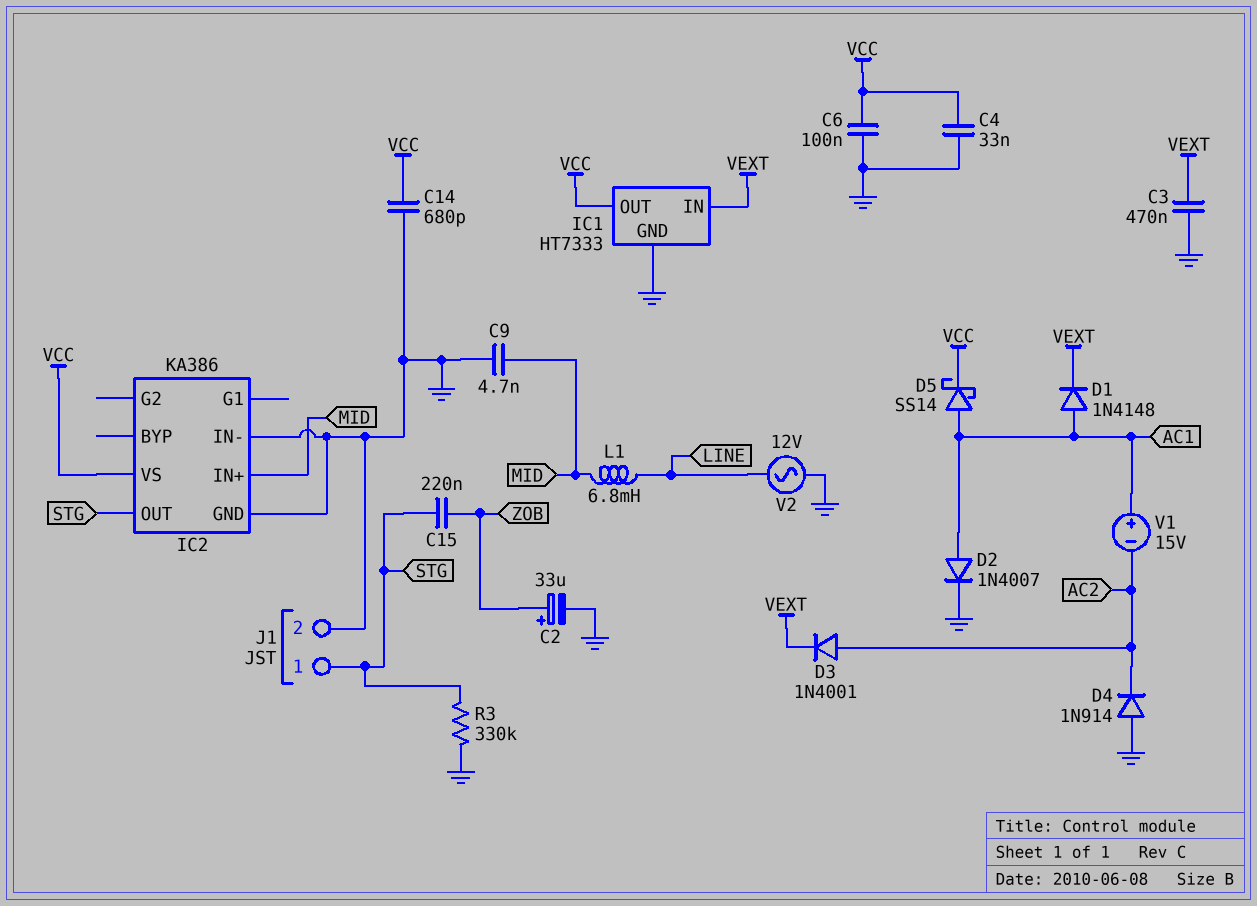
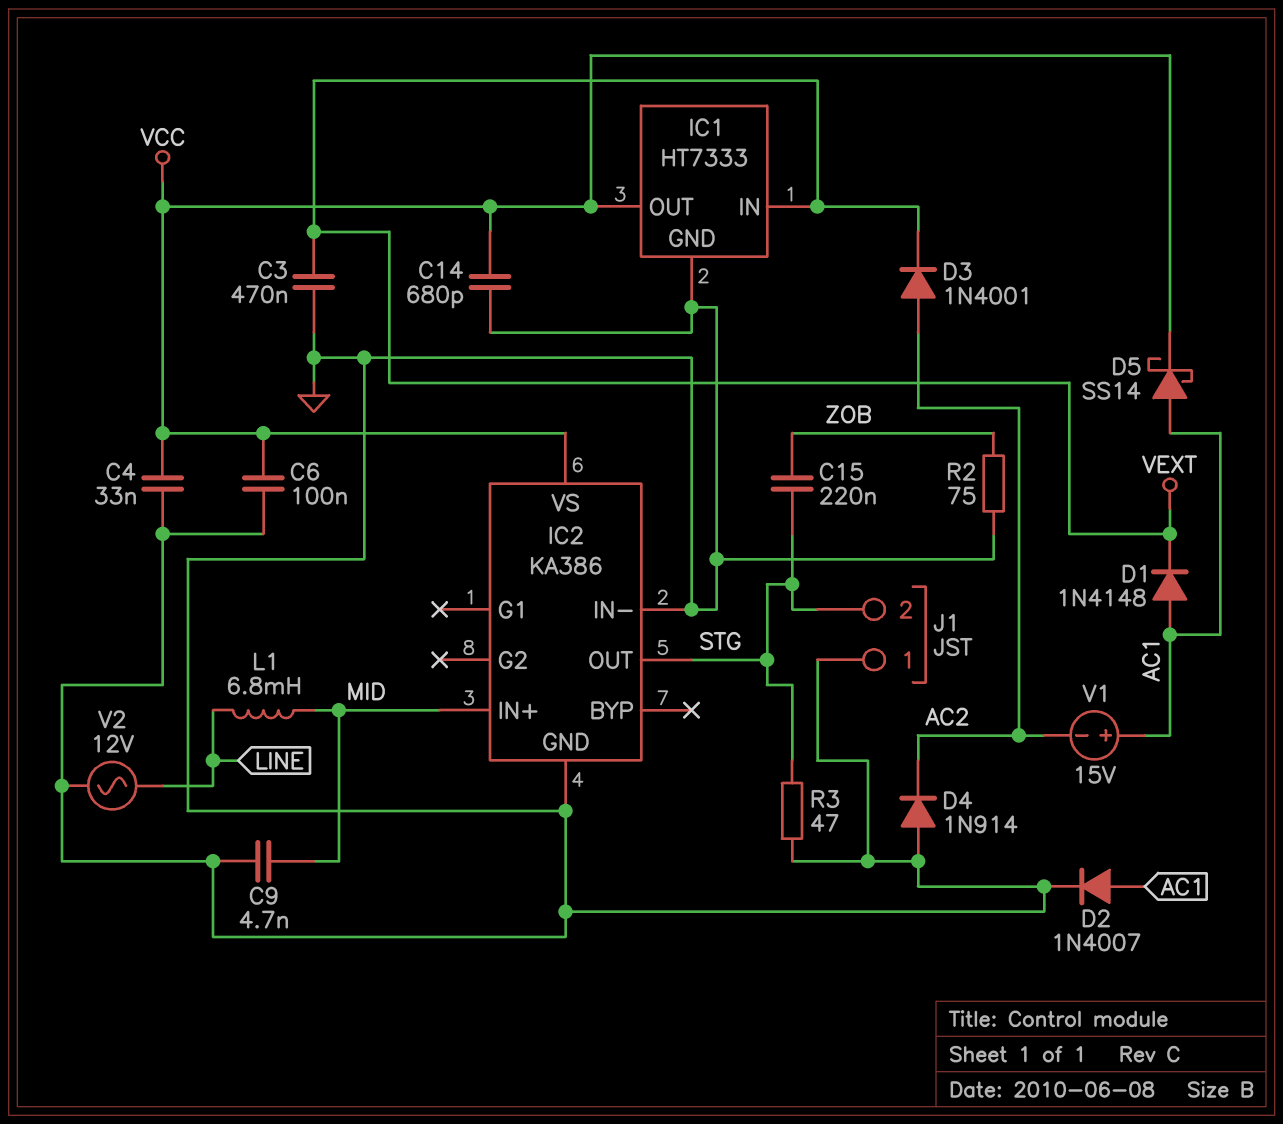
C2: 33uF (plus ZOB, minus GND) -> none
J1 pin 1: STG -> GND
J1 pin 2: GND -> STG
R2: none -> 75 (GND, ZOB)
R3: 330k (GND, STG) -> 47 (GND, STG)

